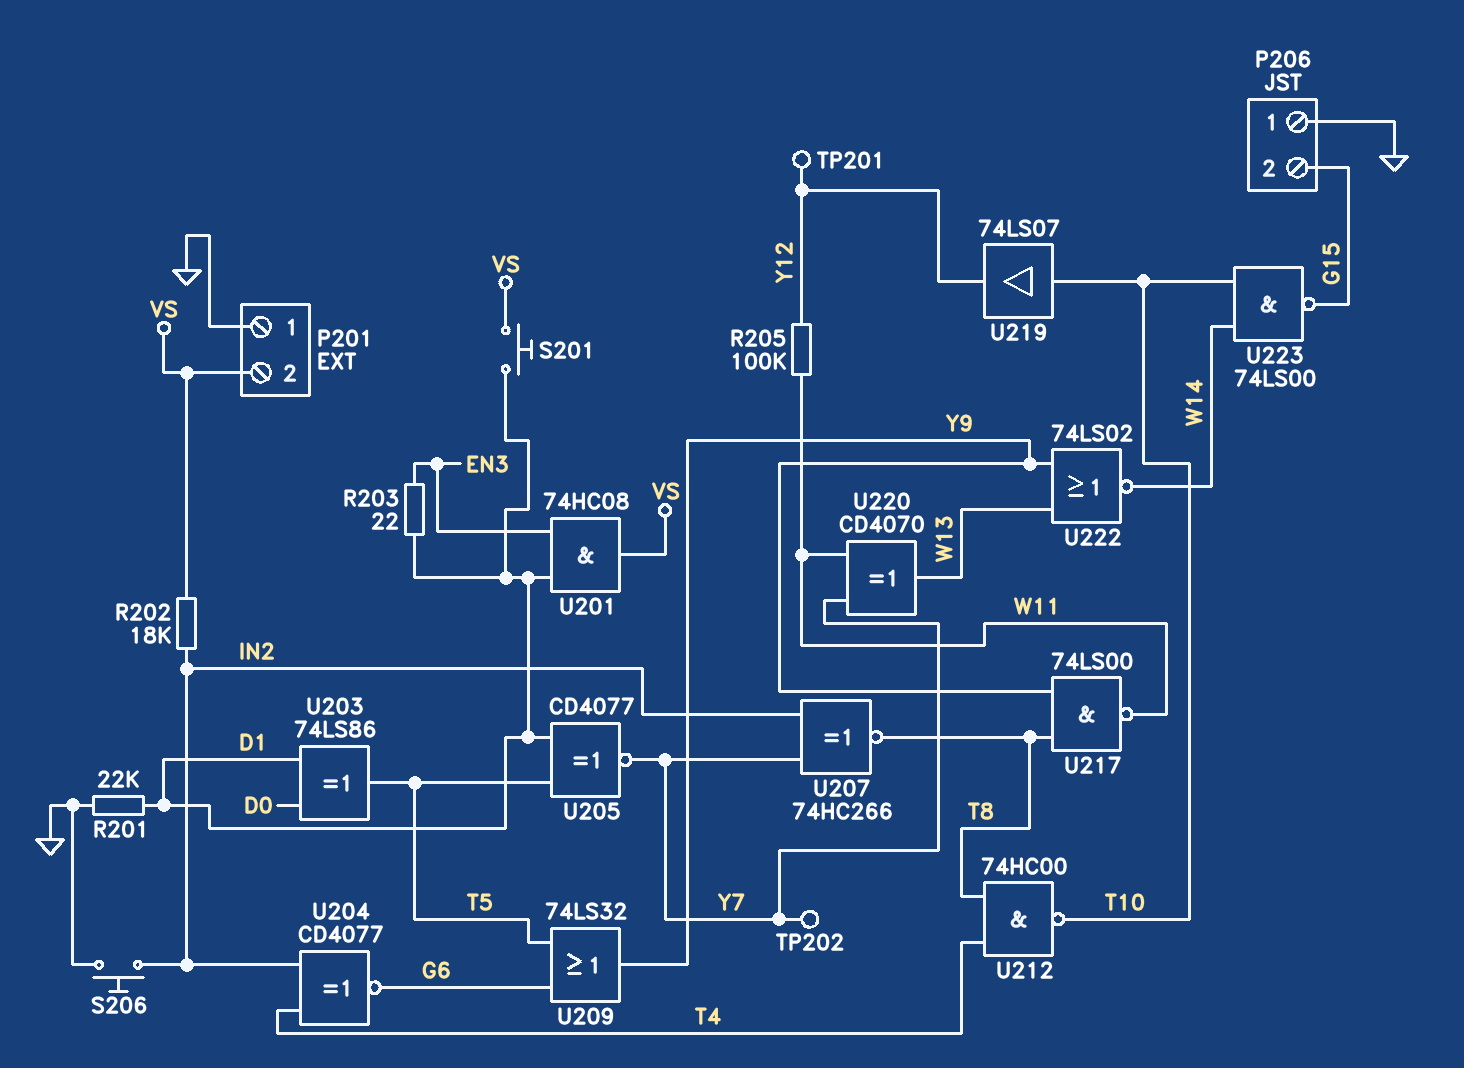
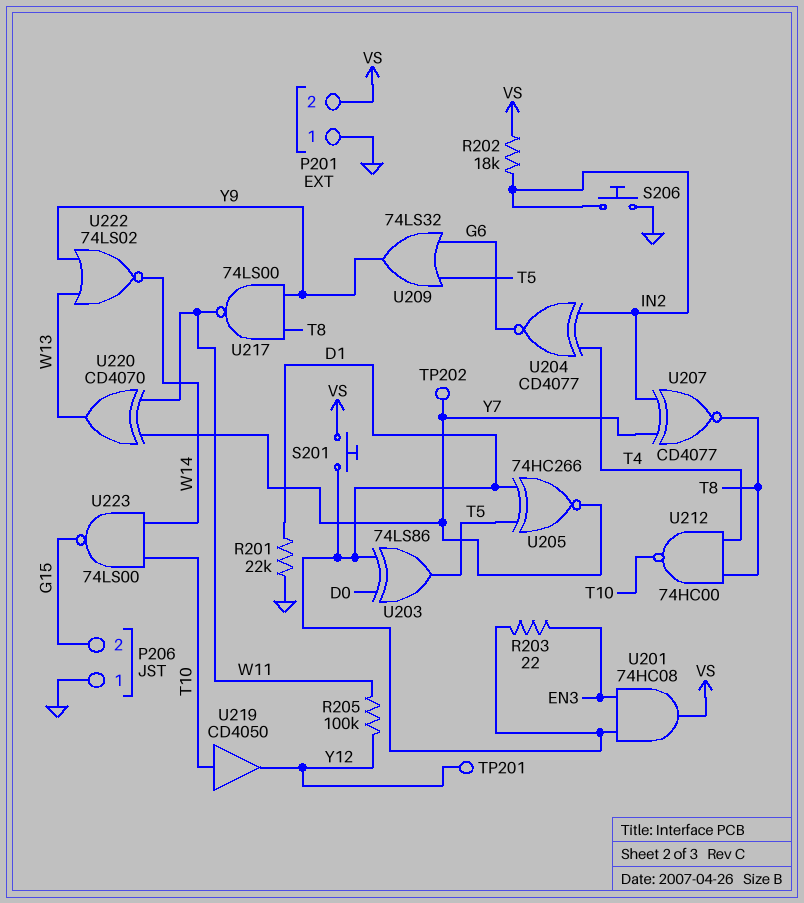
U205: XNOR CD4077 (in D1, in T5, out Y7) -> XNOR 74HC266 (in D1, in T5, out Y7)
U207: XNOR 74HC266 (in IN2, in Y7, out T8) -> XNOR CD4077 (in IN2, in Y7, out T8)
U219: buffer 74LS07 (in T10, out Y12) -> buffer CD4050 (in T10, out Y12)

